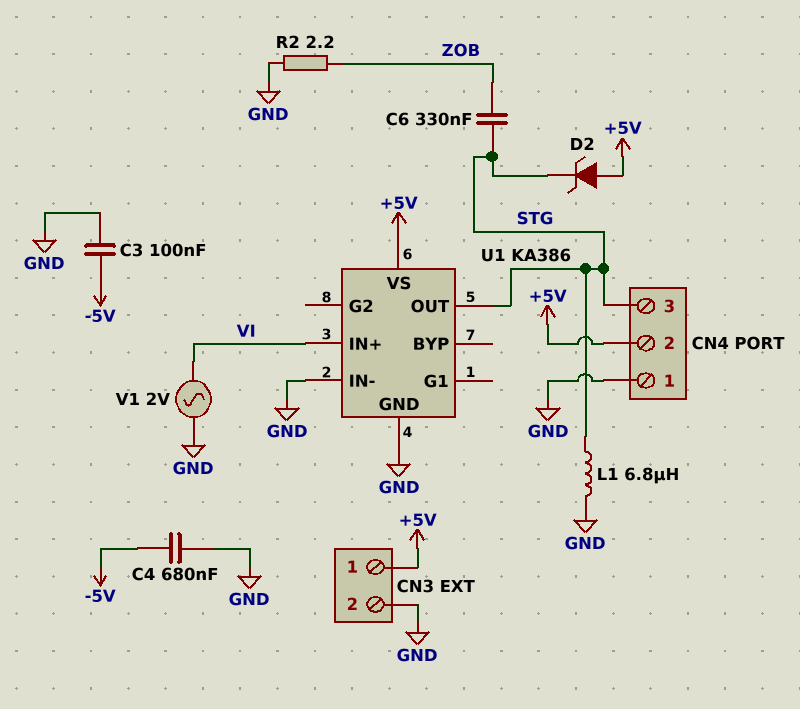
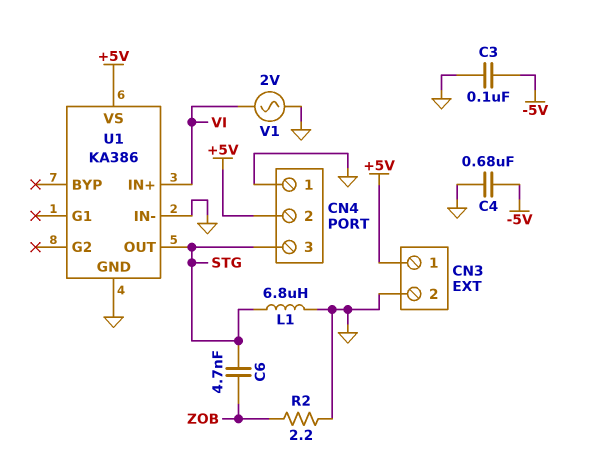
C6: 330nF (STG, ZOB) -> 4.7nF (STG, ZOB)
D2: zener (A +5V, K STG) -> none

